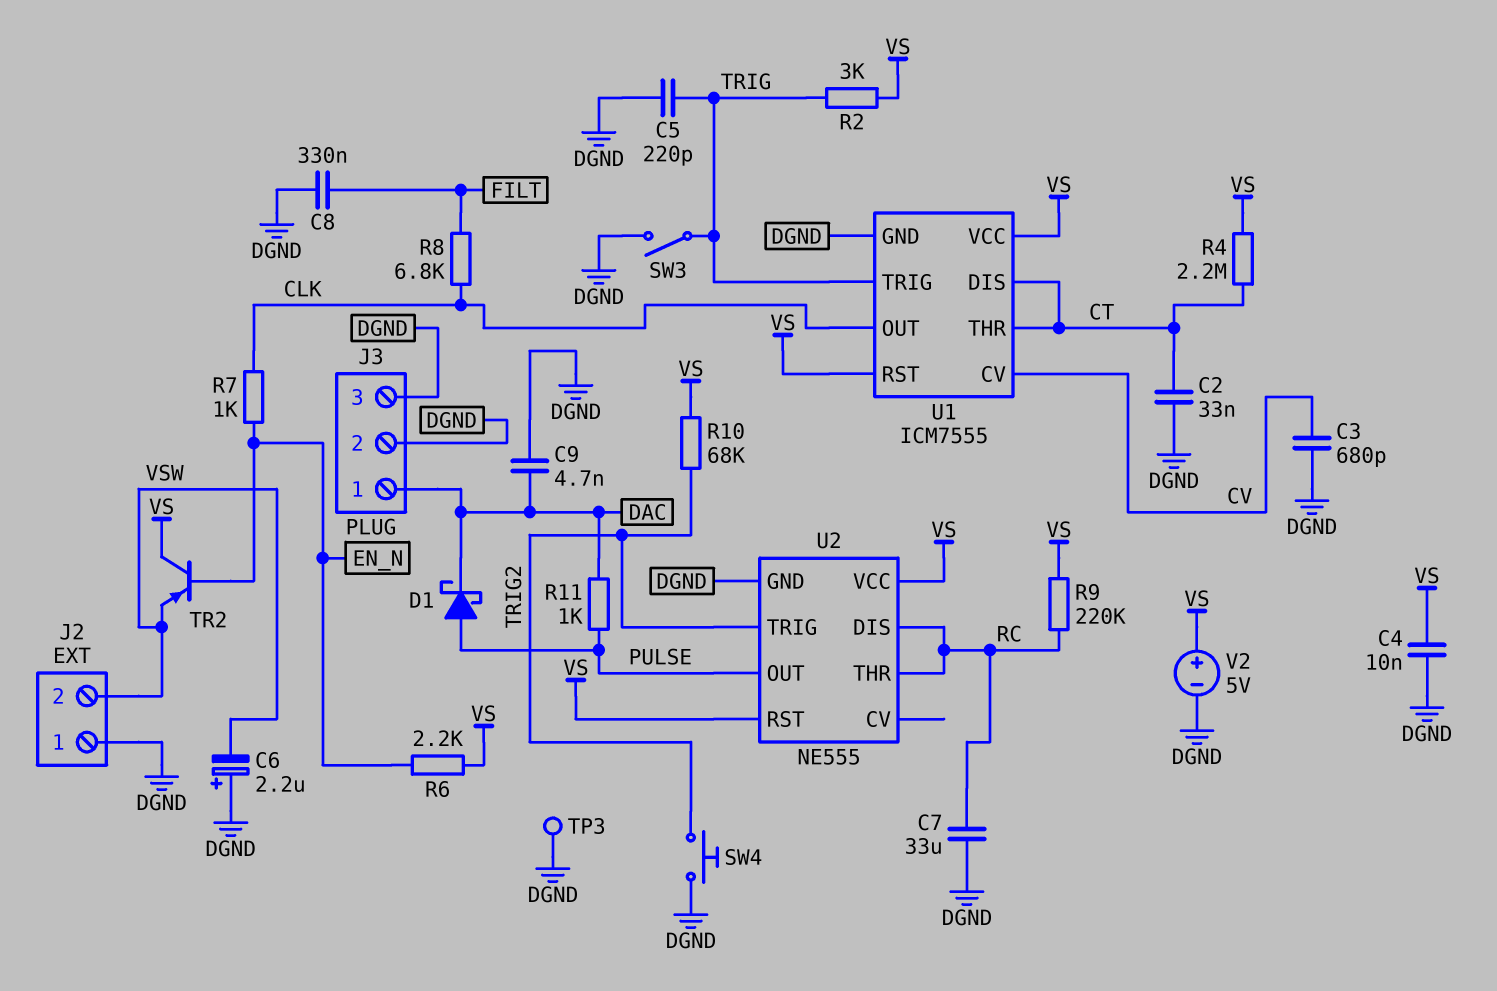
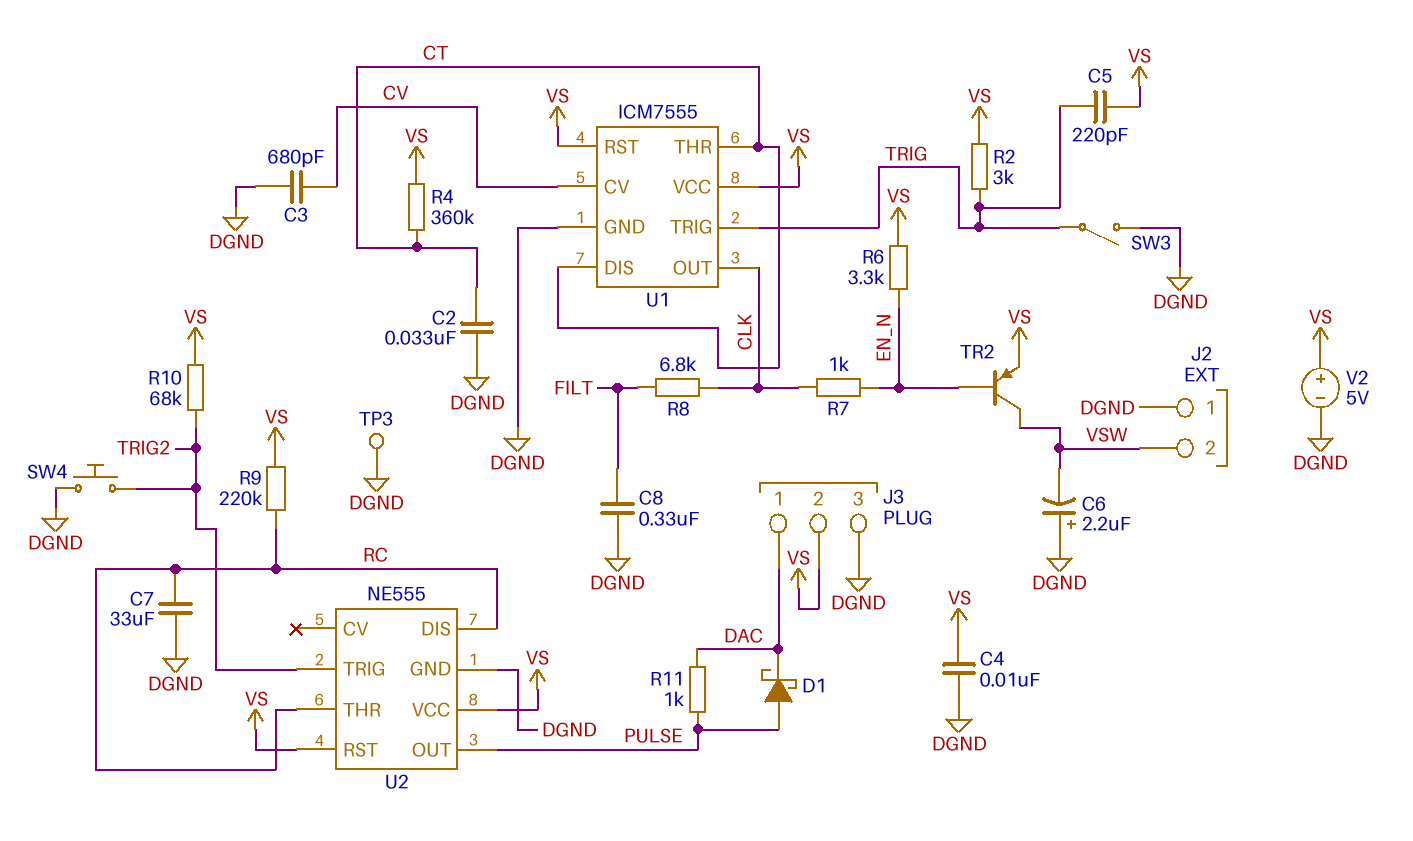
C5: 220pF (DGND, TRIG) -> 220pF (TRIG, VS)
C9: 4.7nF (DAC, DGND) -> none
J3 pin 2: DGND -> VS
R4: 2.2M (CT, VS) -> 360k (CT, VS)
R6: 2.2k (EN_N, VS) -> 3.3k (EN_N, VS)
TR2: PNP (B EN_N, C VS, E VSW) -> PNP (B EN_N, C VSW, E VS)

